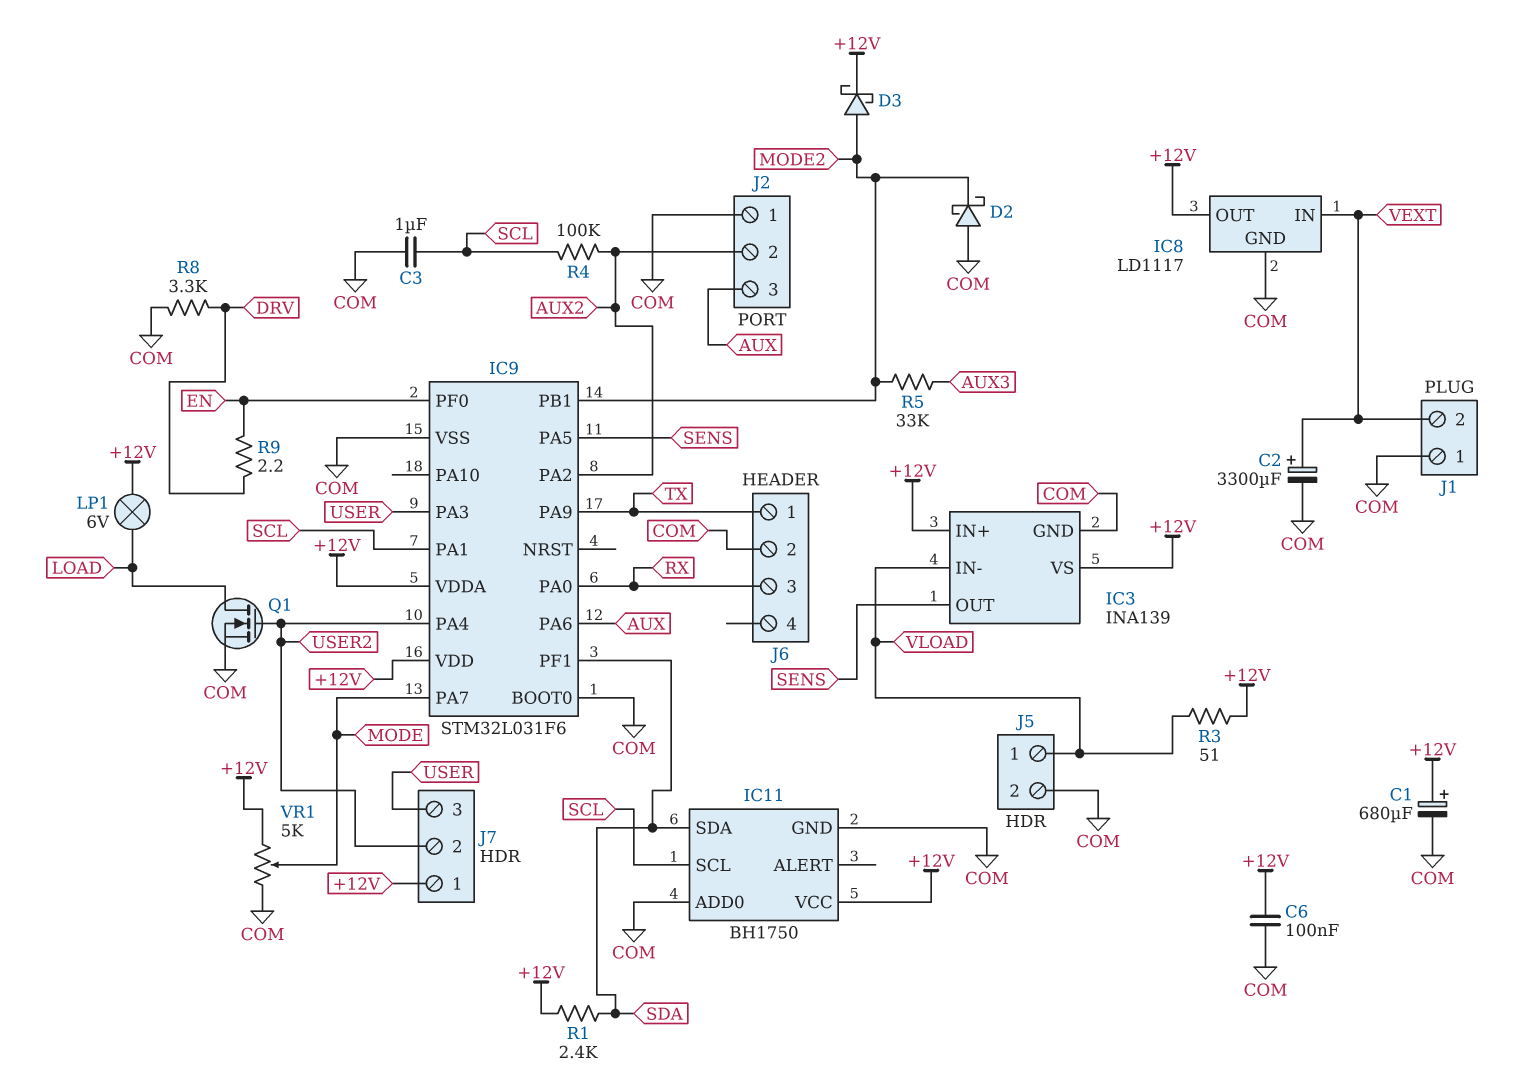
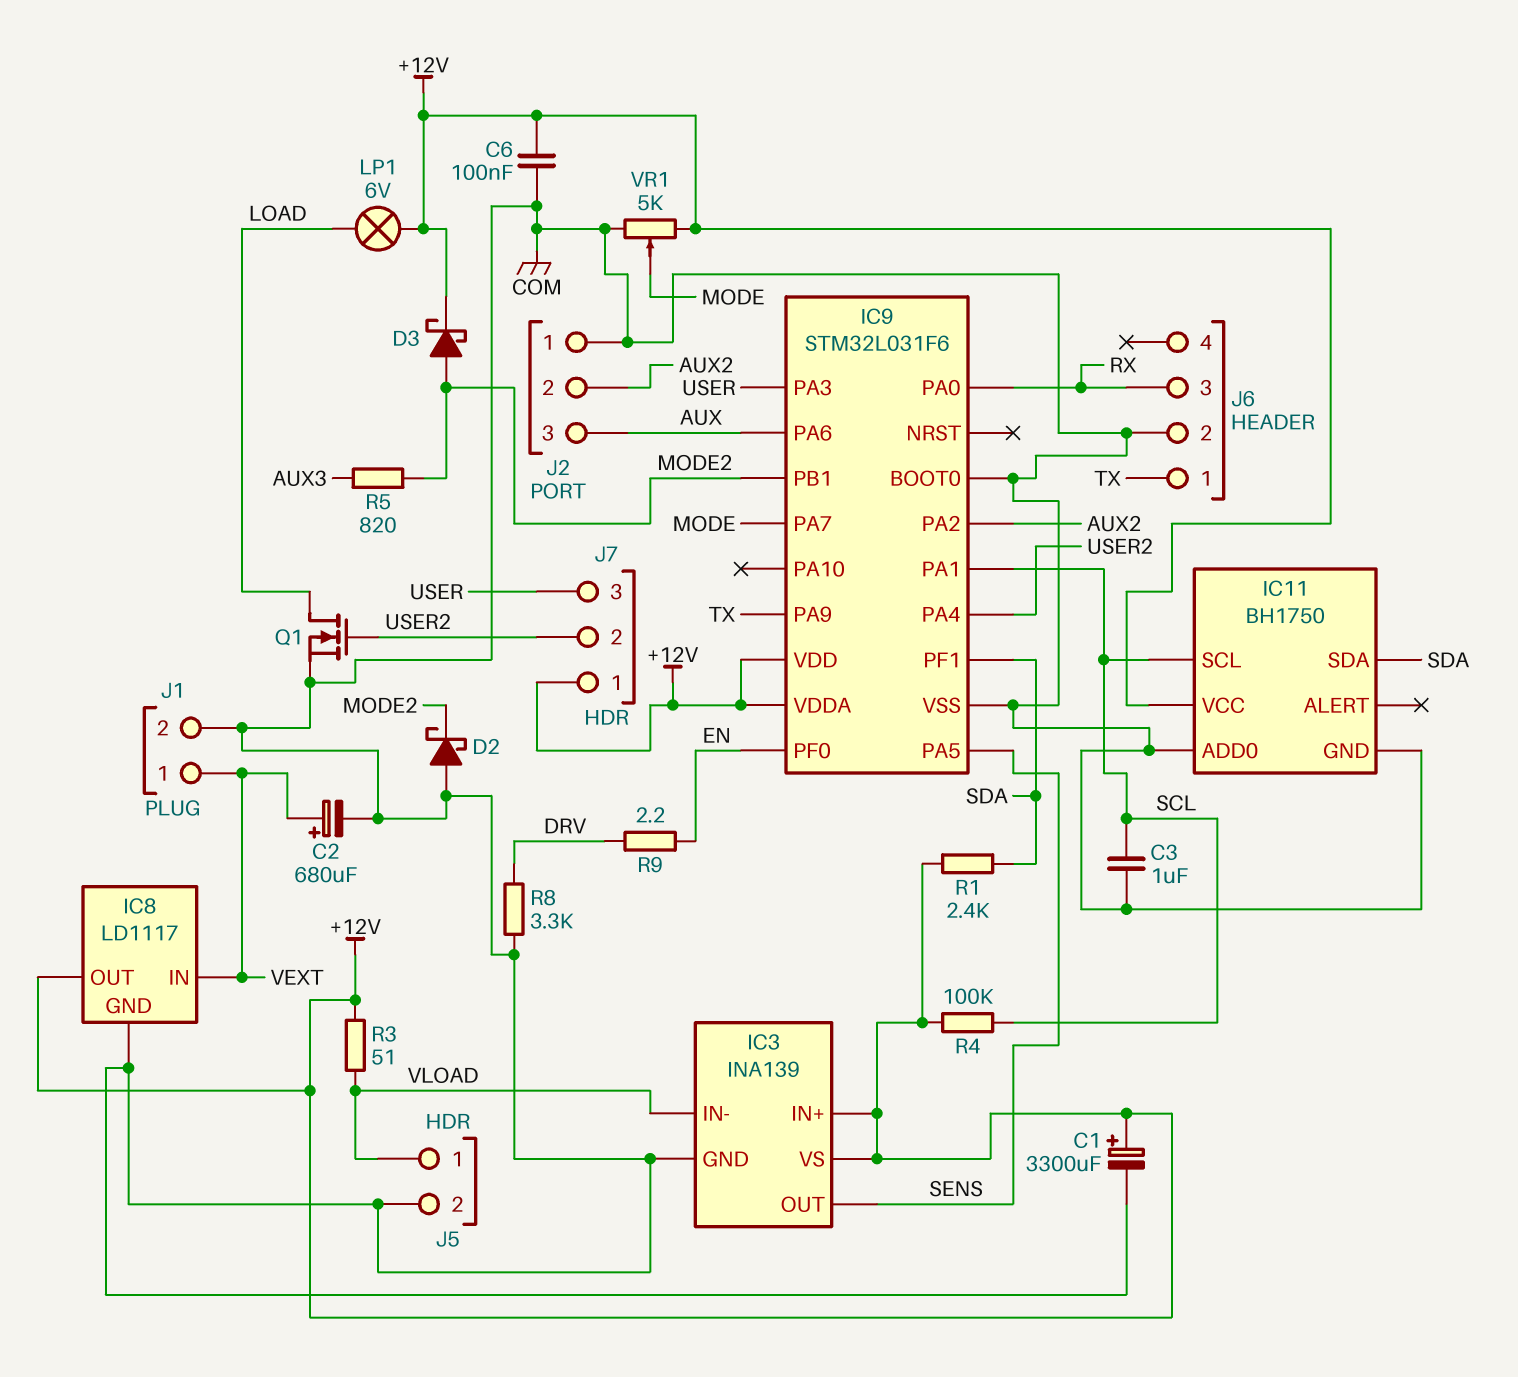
C1: 680uF (plus +12V, minus COM) -> 3300uF (plus +12V, minus COM)
C2: 3300uF (plus VEXT, minus COM) -> 680uF (plus VEXT, minus COM)
J1 pin 1: COM -> VEXT
J1 pin 2: VEXT -> COM
R4: 100k (AUX2, SCL) -> 100k (+12V, SCL)
R5: 33k (AUX3, MODE2) -> 820 (AUX3, MODE2)

